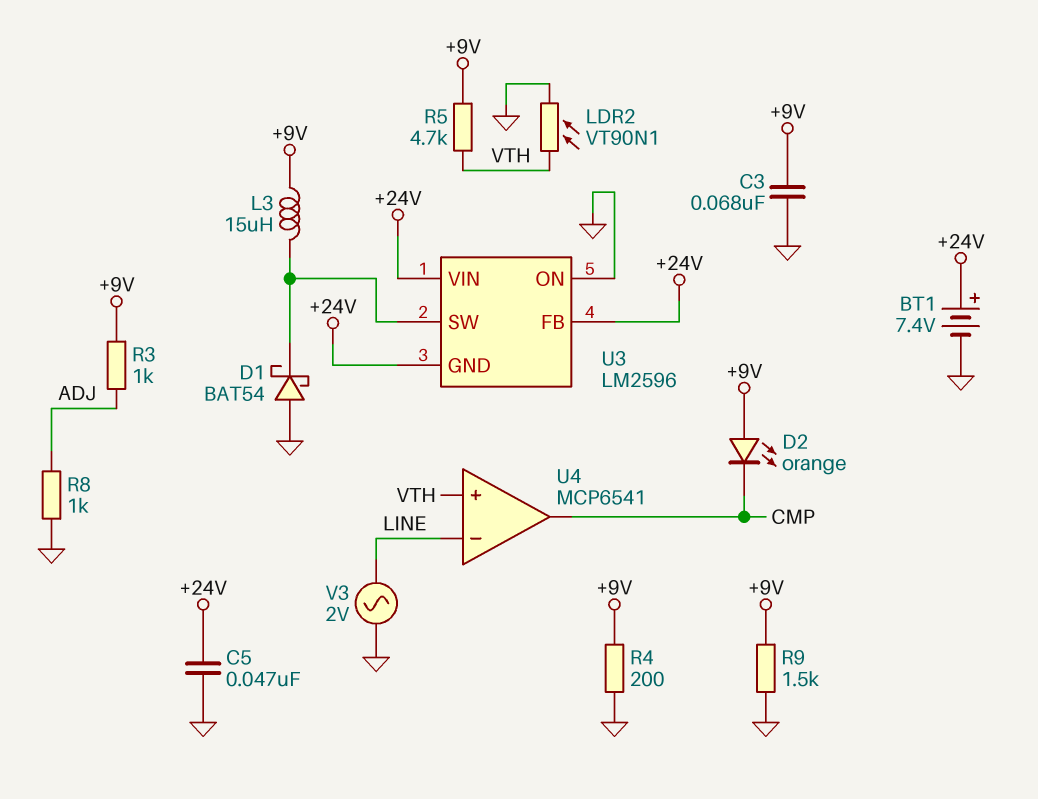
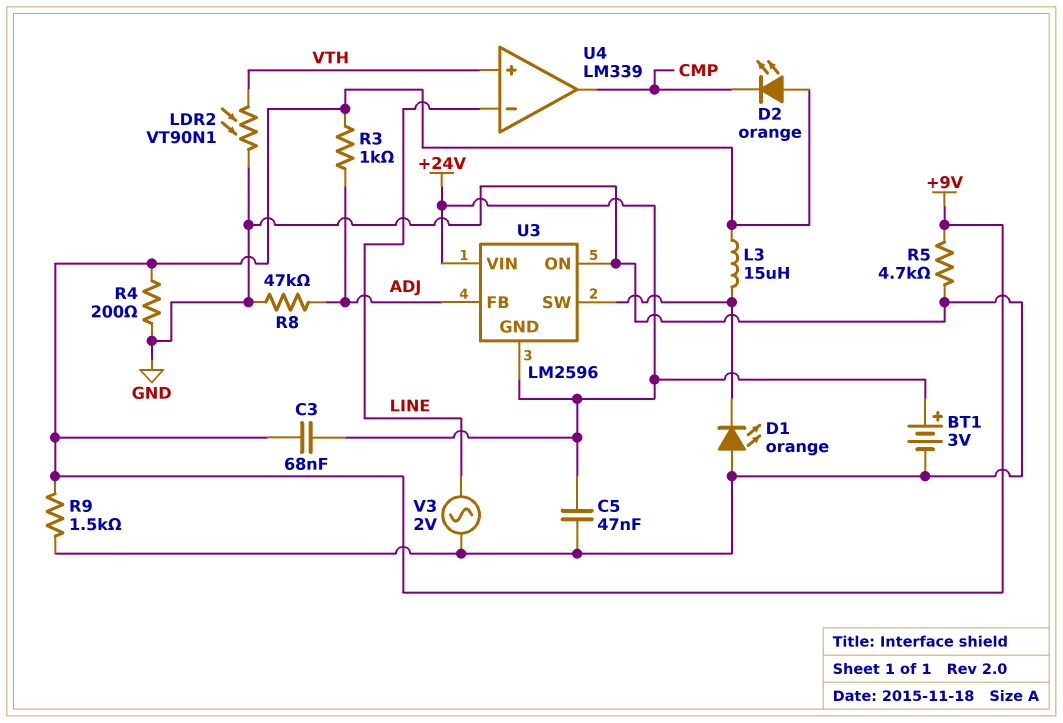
BT1: 7.4V (plus +24V, minus GND) -> 3V (plus +24V, minus GND)
C3: 68nF (+9V, GND) -> 68nF (+9V, +24V)
D1: schottky BAT54 (A GND, K U3/SW) -> LED orange (A GND, K U3/SW)
R5: 4.7k (+9V, VTH) -> 4.7k (+9V, GND)
R8: 1k (ADJ, GND) -> 47k (ADJ, GND)
U3 pin FB: +24V -> ADJ
U4: MCP6541 -> LM339

